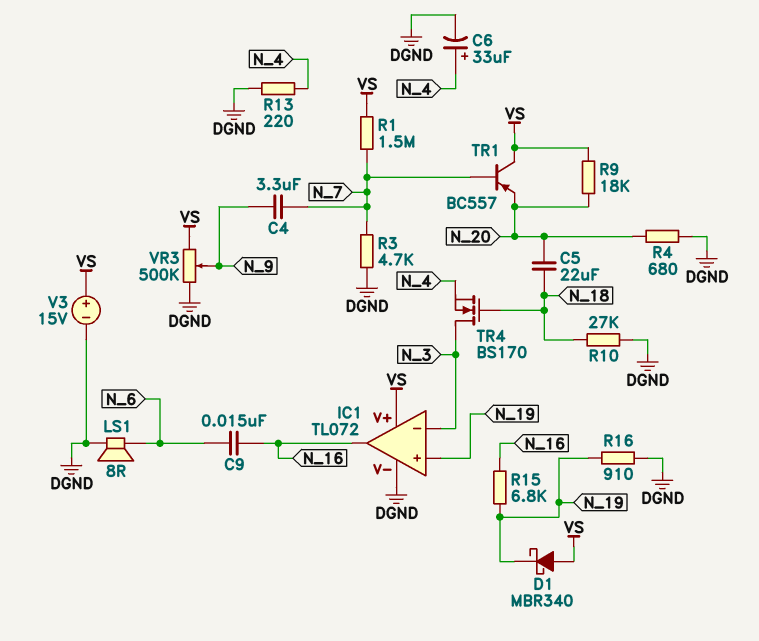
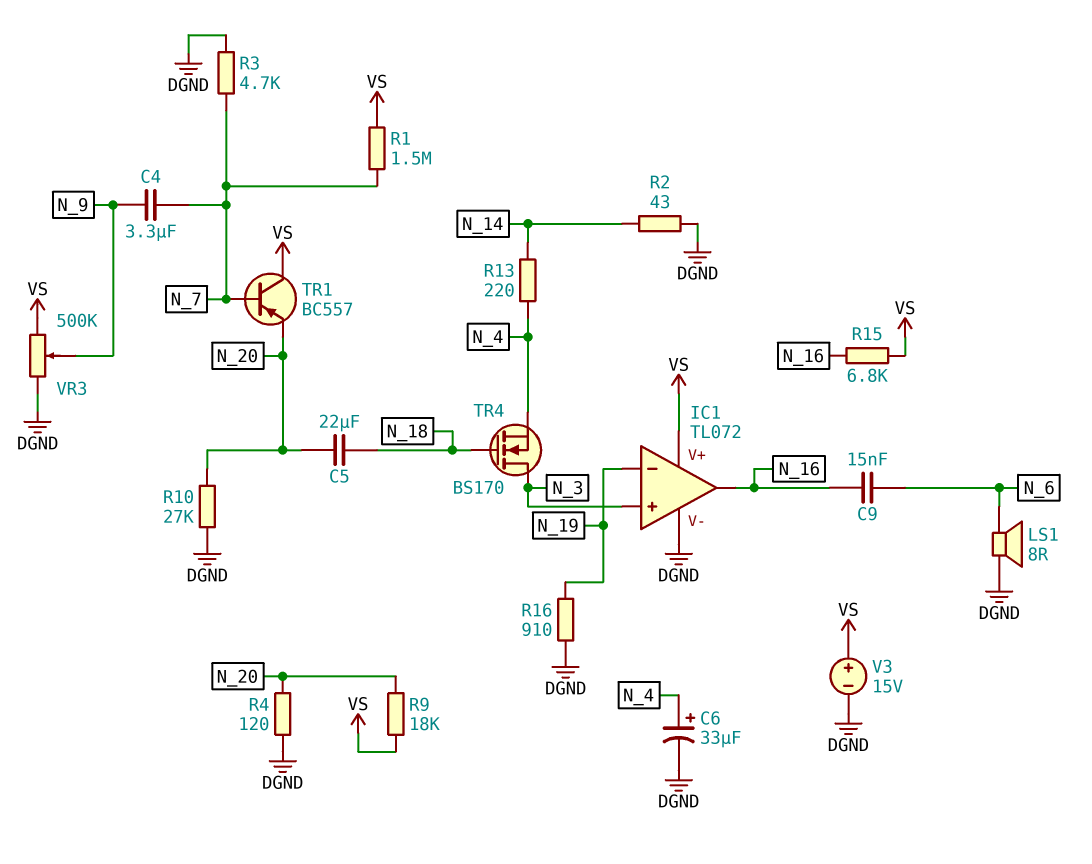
D1: schottky MBR340 (A VS, K N_19) -> none
IC1 pin in+: N_19 -> N_3
IC1 pin in-: N_3 -> N_19
R2: none -> 43 (DGND, N_14)
R4: 680 (DGND, N_20) -> 120 (DGND, N_20)
R10: 27k (DGND, N_18) -> 27k (DGND, N_20)
R13: 220 (DGND, N_4) -> 220 (N_4, N_14)
R15: 6.8k (N_16, N_19) -> 6.8k (N_16, VS)

